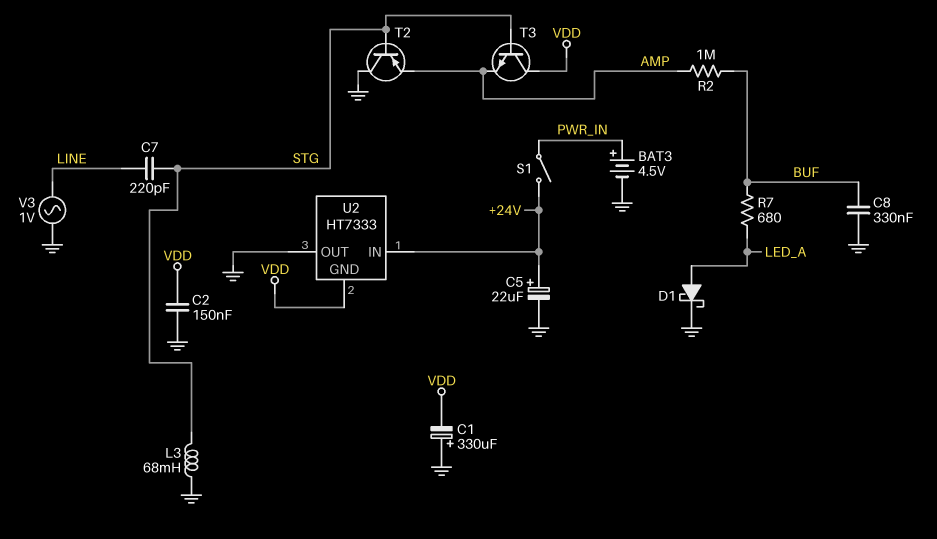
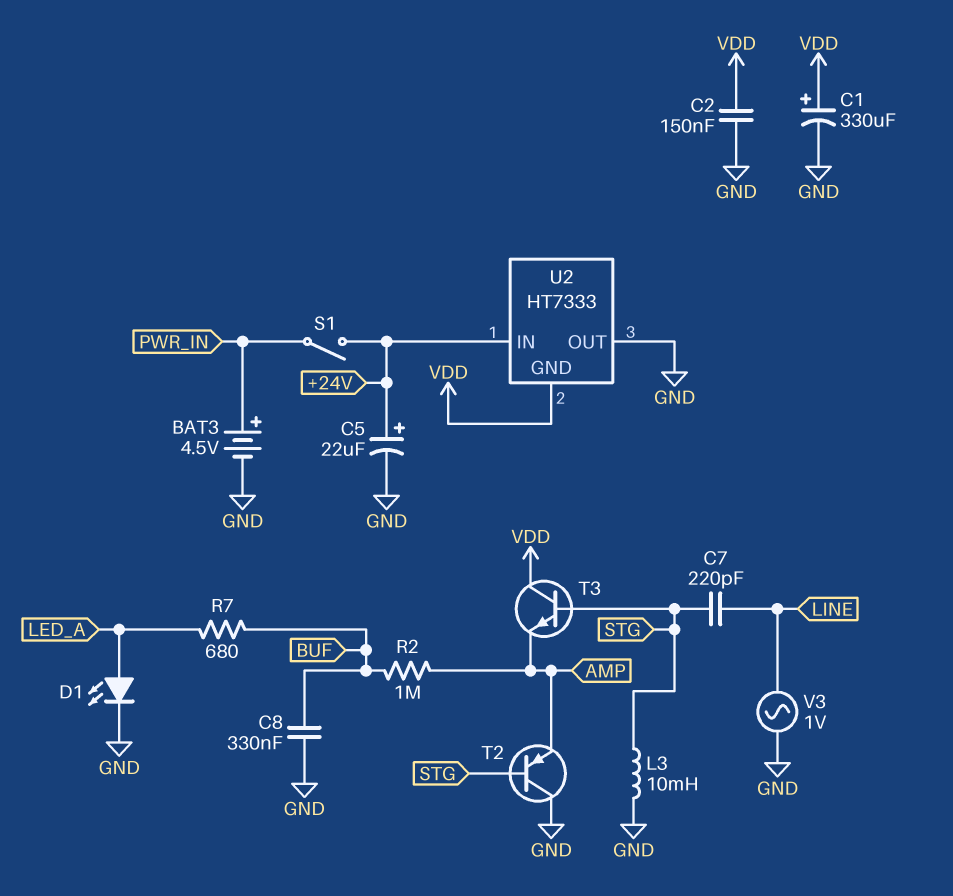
C1: 330uF (plus GND, minus VDD) -> 330uF (plus VDD, minus GND)
D1: schottky (A LED_A, K GND) -> LED (A LED_A, K GND)
L3: 68mH (GND, STG) -> 10mH (GND, STG)

